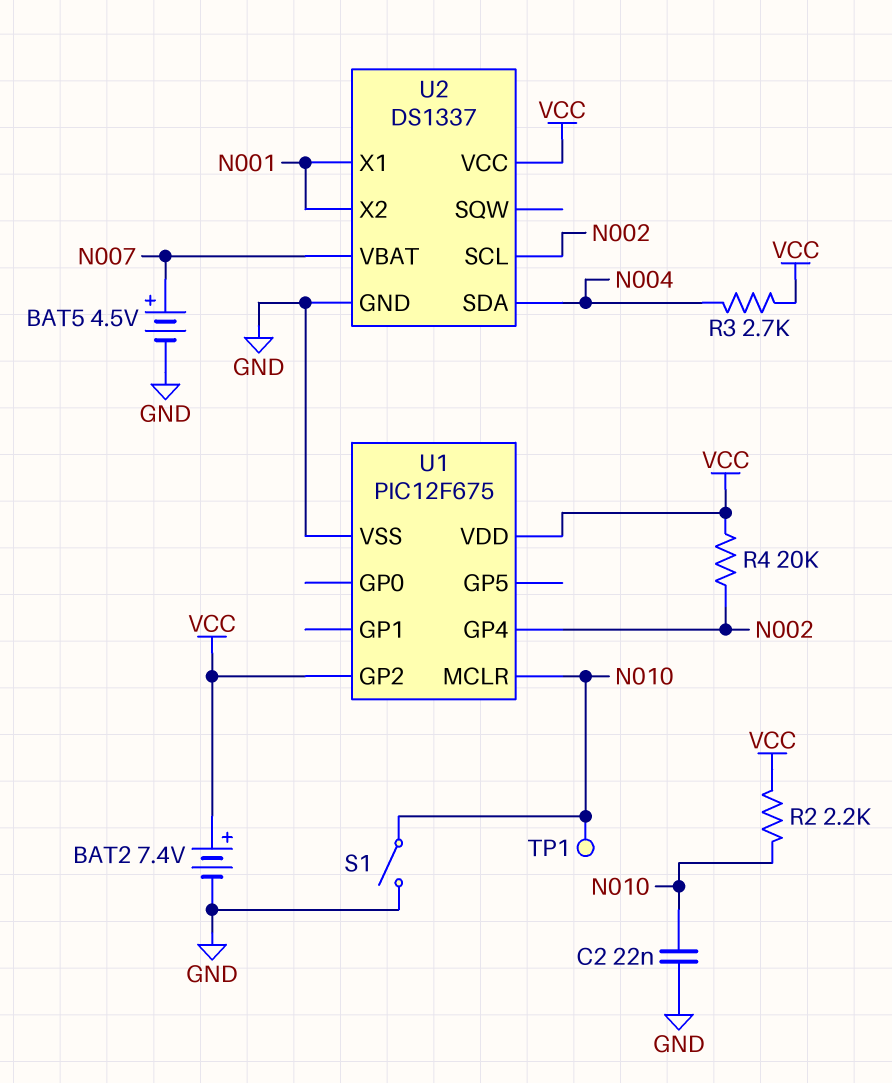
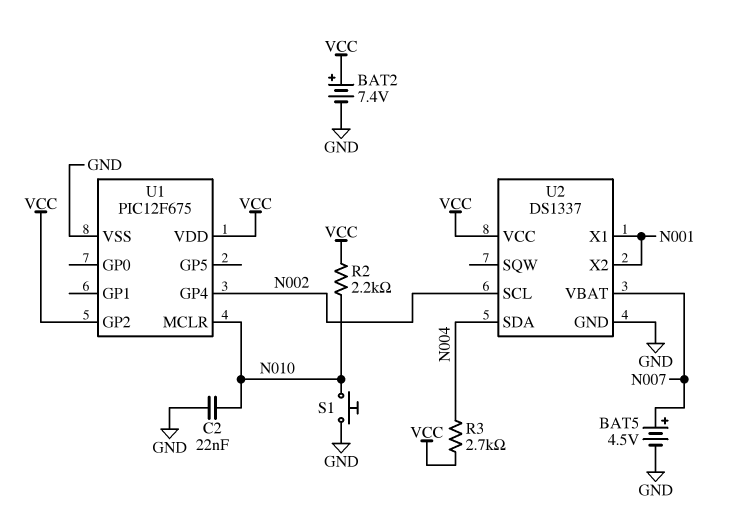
R4: 20k (N002, VCC) -> none
S1: switch (GND, N010) -> button (GND, N010)
TP1: test point (N010) -> none

